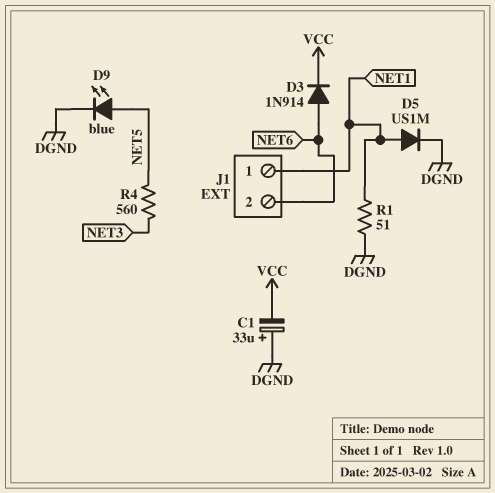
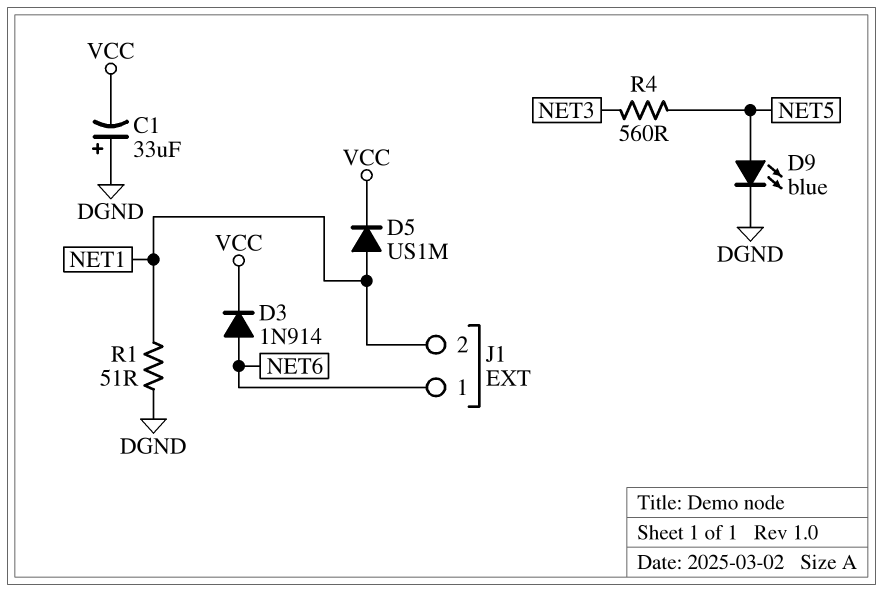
D5: diode US1M (A NET1, K DGND) -> diode US1M (A NET1, K VCC)
J1 pin 1: NET1 -> NET6
J1 pin 2: NET6 -> NET1

